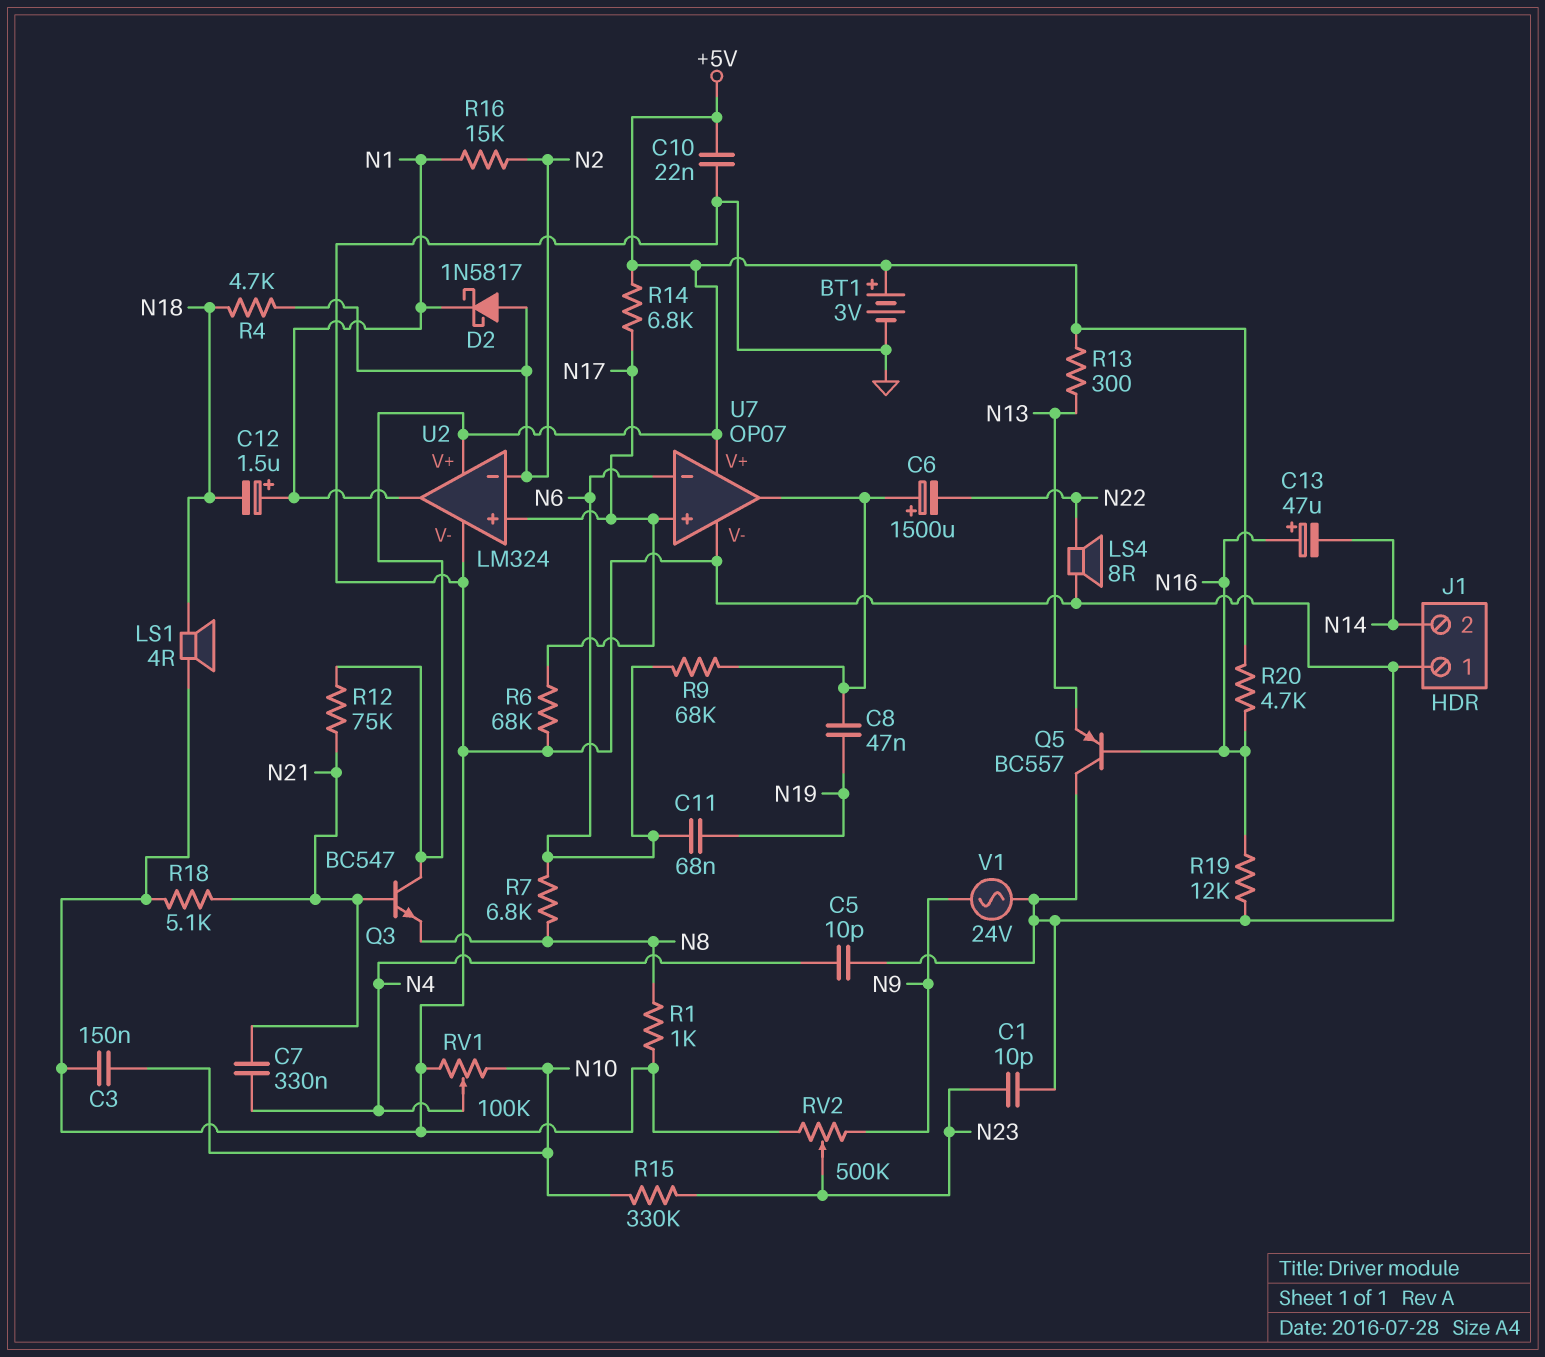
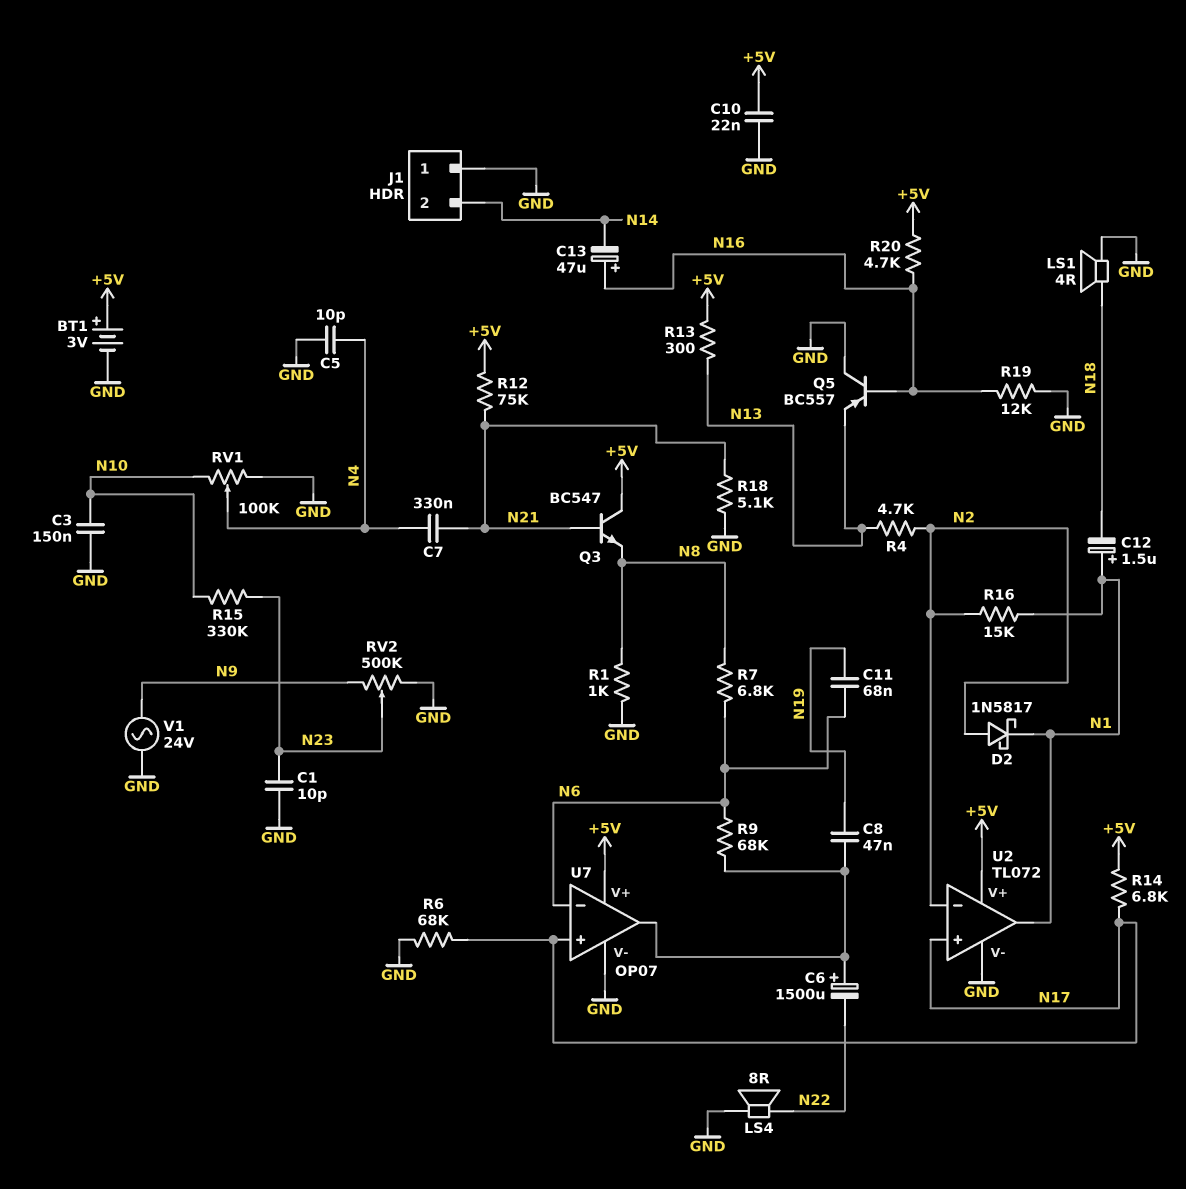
R4: 4.7k (N2, N18) -> 4.7k (N2, N13)
U2: LM324 -> TL072

